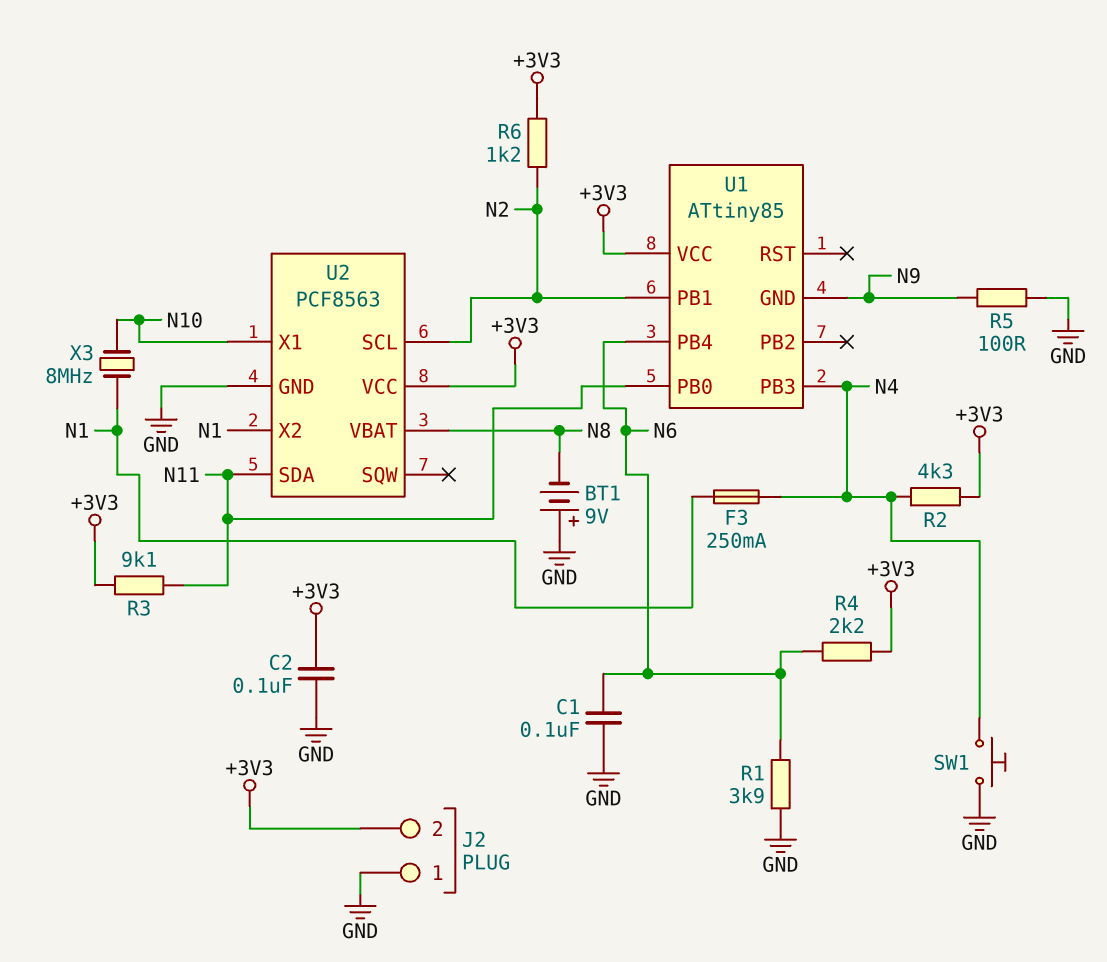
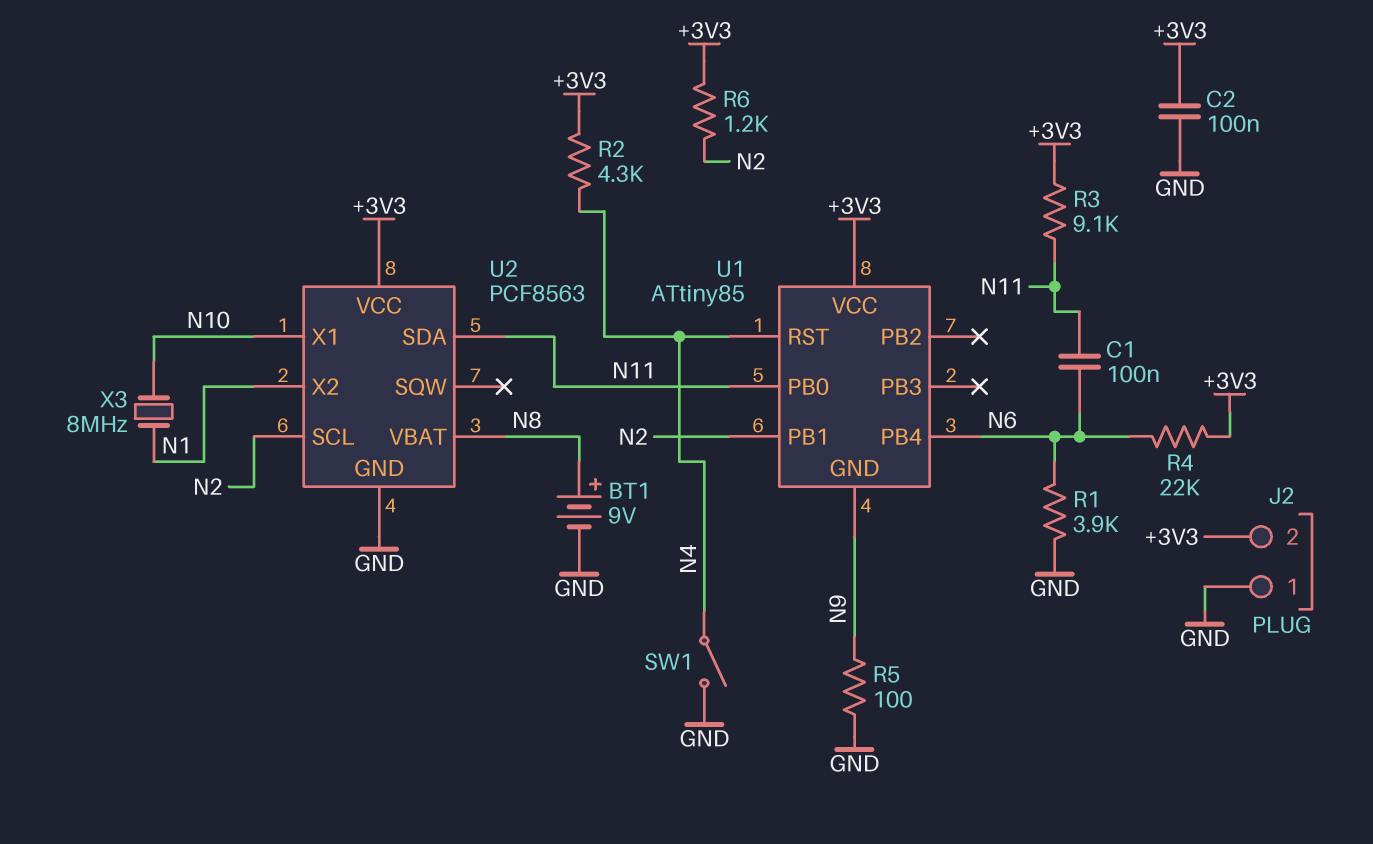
BT1: 9V (plus GND, minus N8) -> 9V (plus N8, minus GND)
C1: 100nF (GND, N6) -> 100nF (N6, N11)
F3: 250mA (N1, N4) -> none
R4: 2.2k (+3V3, N6) -> 22k (+3V3, N6)
SW1: button (GND, N4) -> switch (GND, N4)
U1 pin PB3: N4 -> none
U1 pin RST: none -> N4

